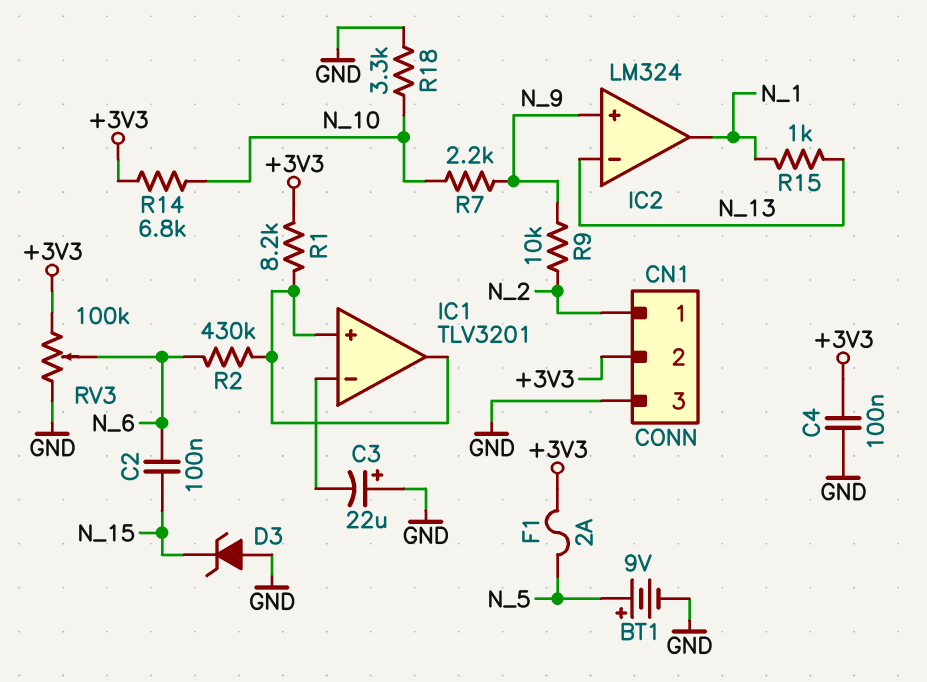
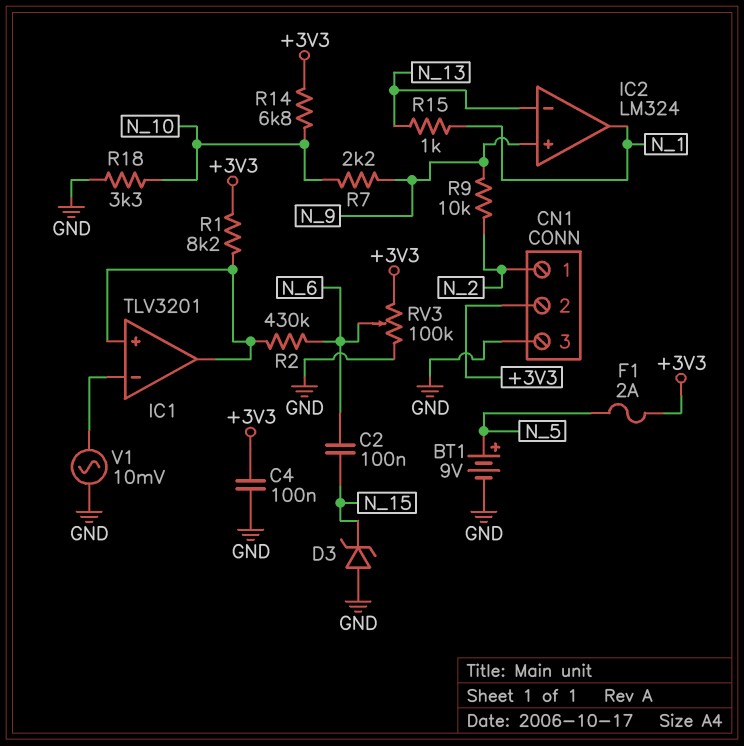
C3: 22uF (plus GND, minus IC1/in-) -> none
V1: none -> AC 10mV (GND, IC1/in-)

